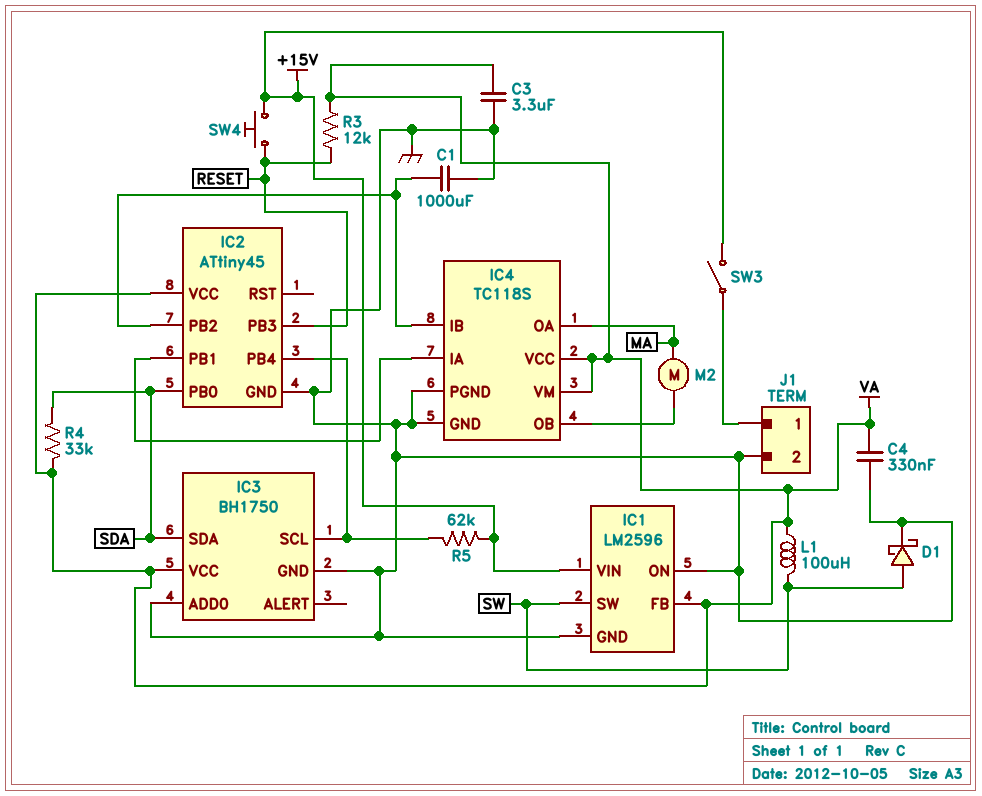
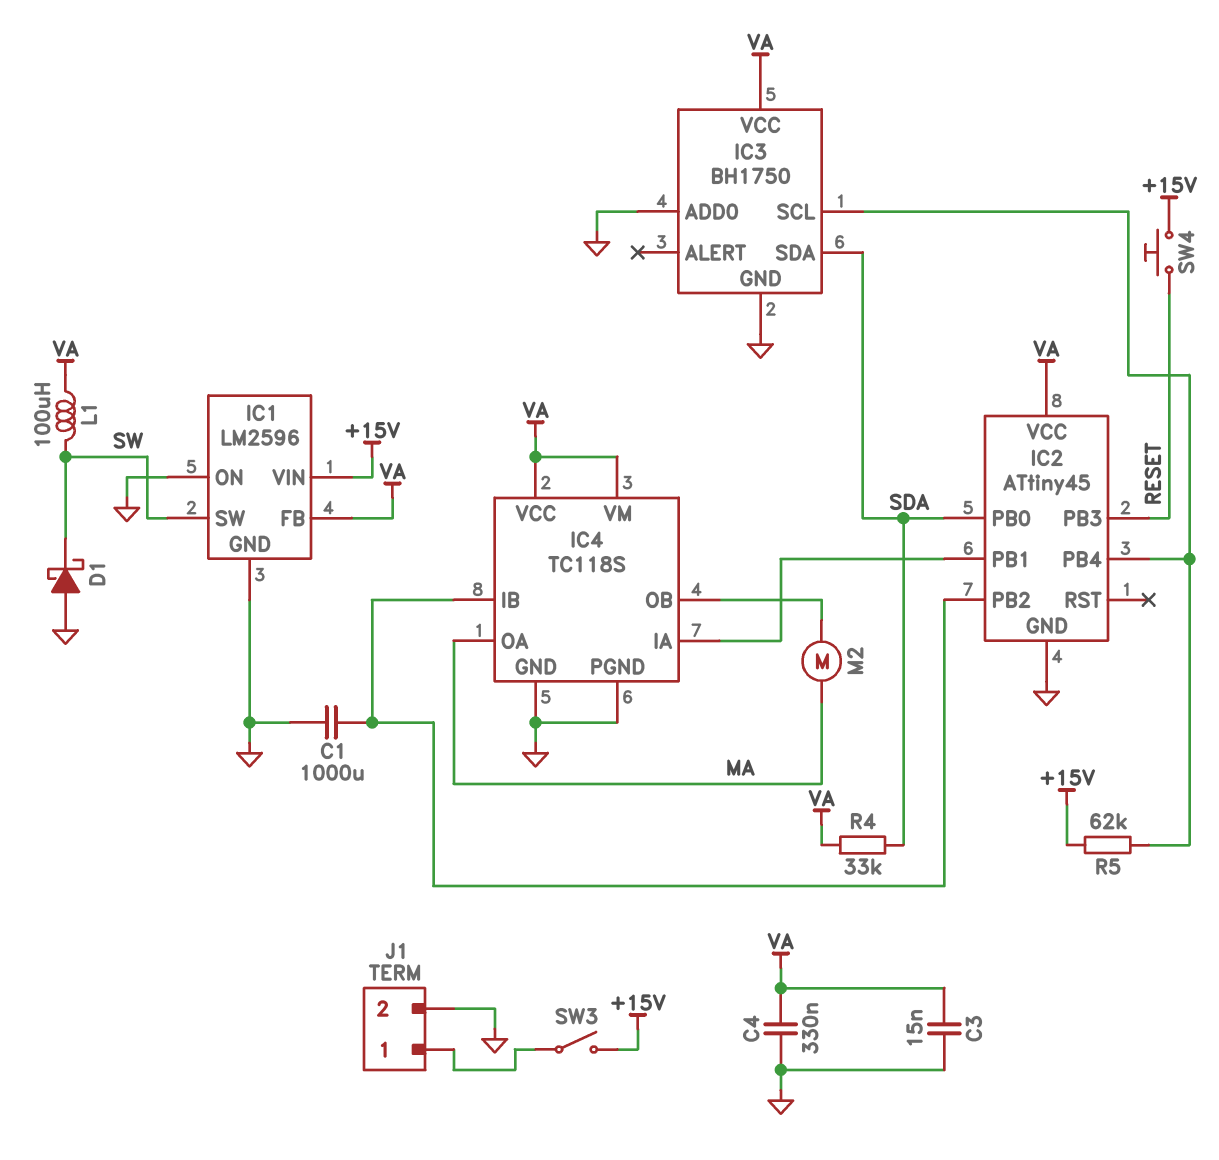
C3: 3.3uF (GND, VA) -> 15nF (GND, VA)
D1: schottky (A SW, K GND) -> schottky (A GND, K SW)
R3: 12k (RESET, VA) -> none

